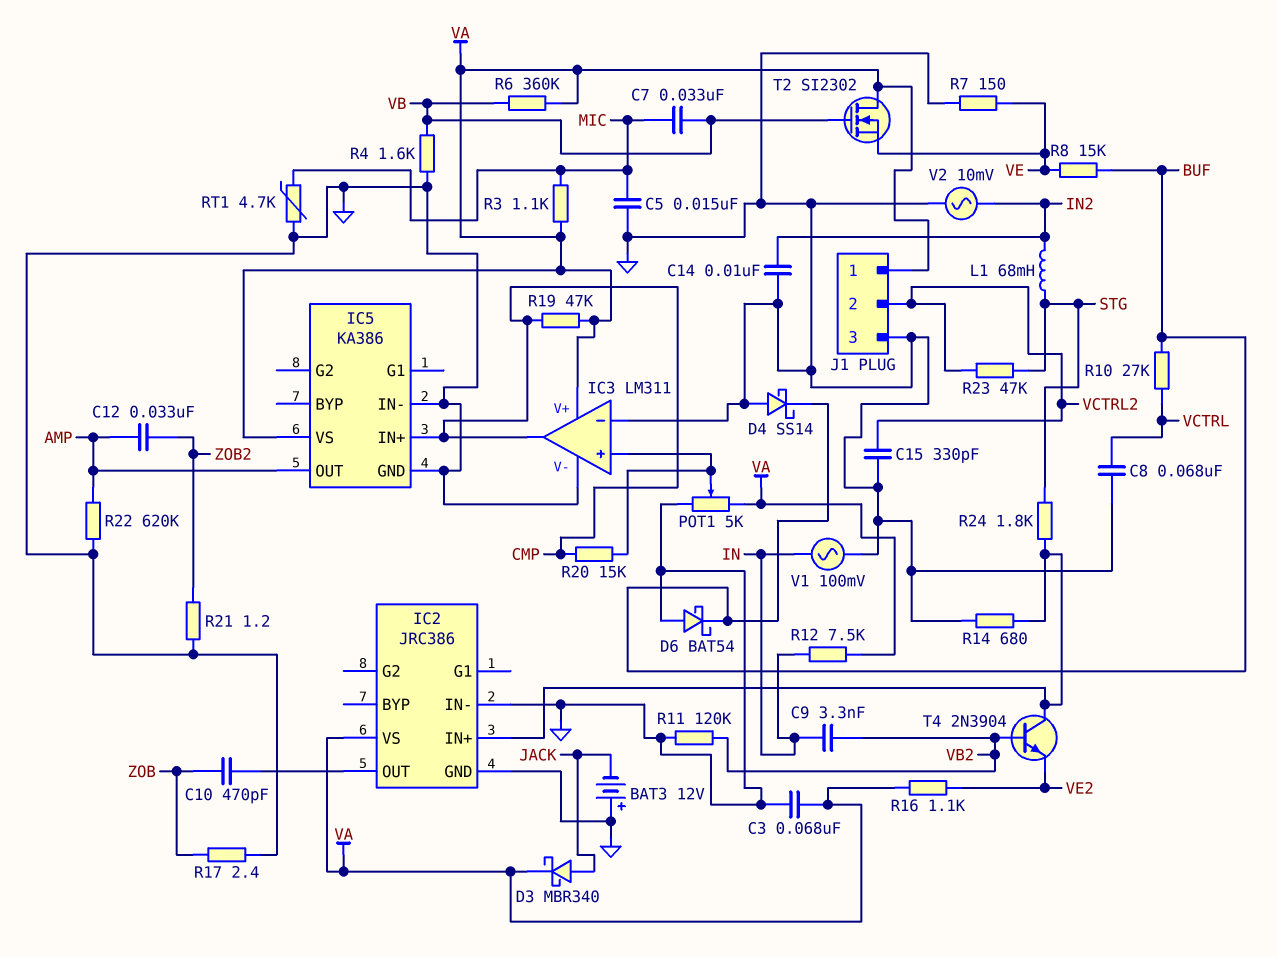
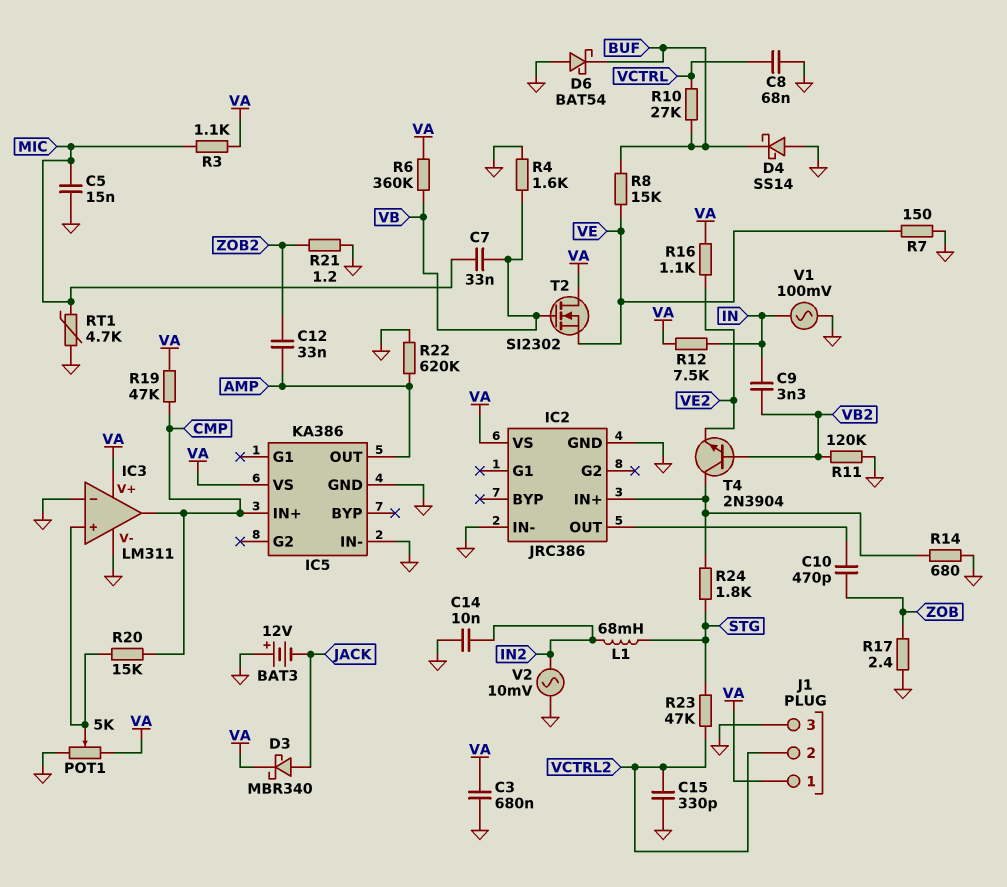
C3: 68nF (GND, VA) -> 680nF (GND, VA)

